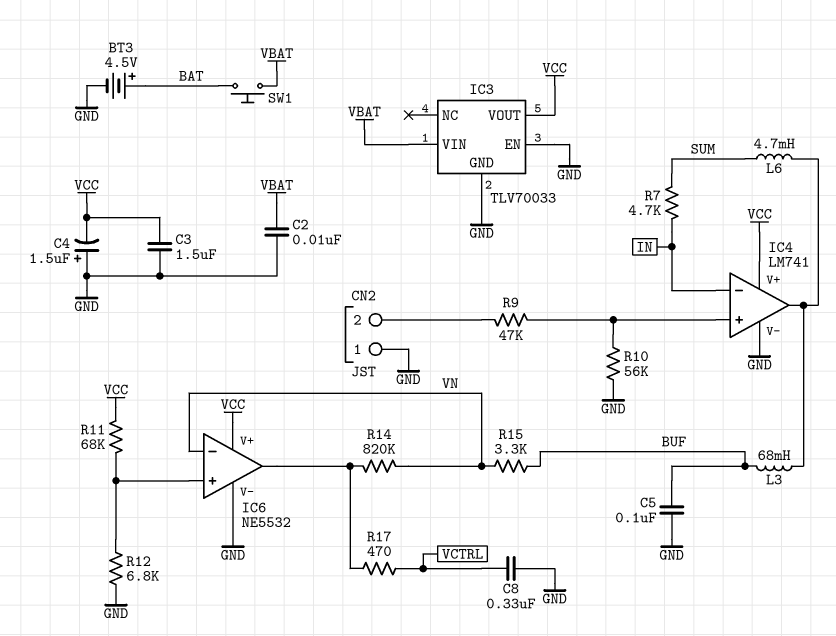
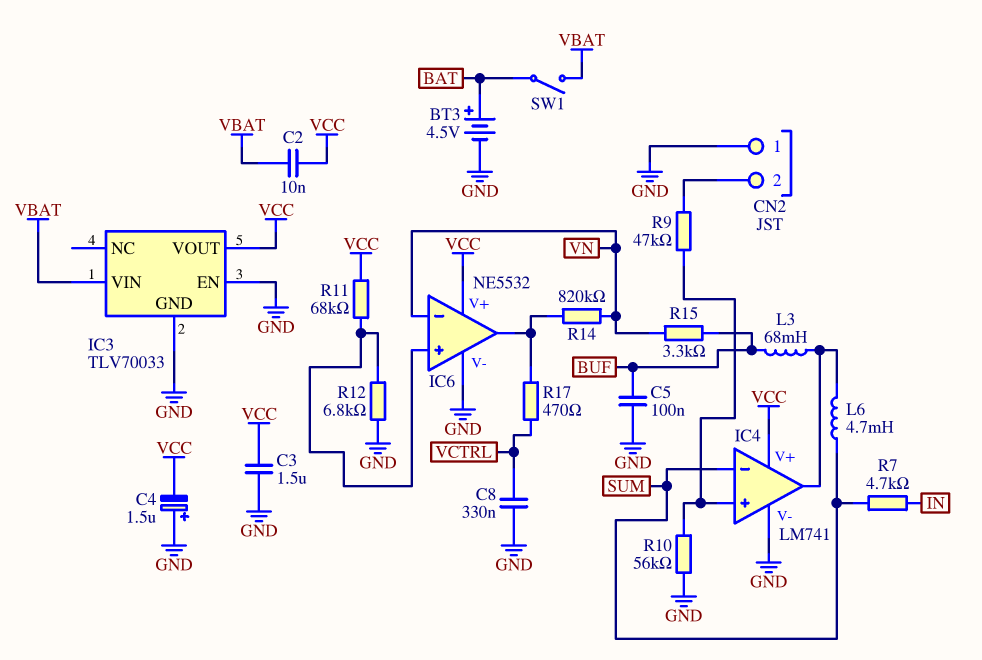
C2: 10nF (GND, VBAT) -> 10nF (VBAT, VCC)
IC4 pin in-: IN -> SUM
SW1: button (BAT, VBAT) -> switch (BAT, VBAT)

